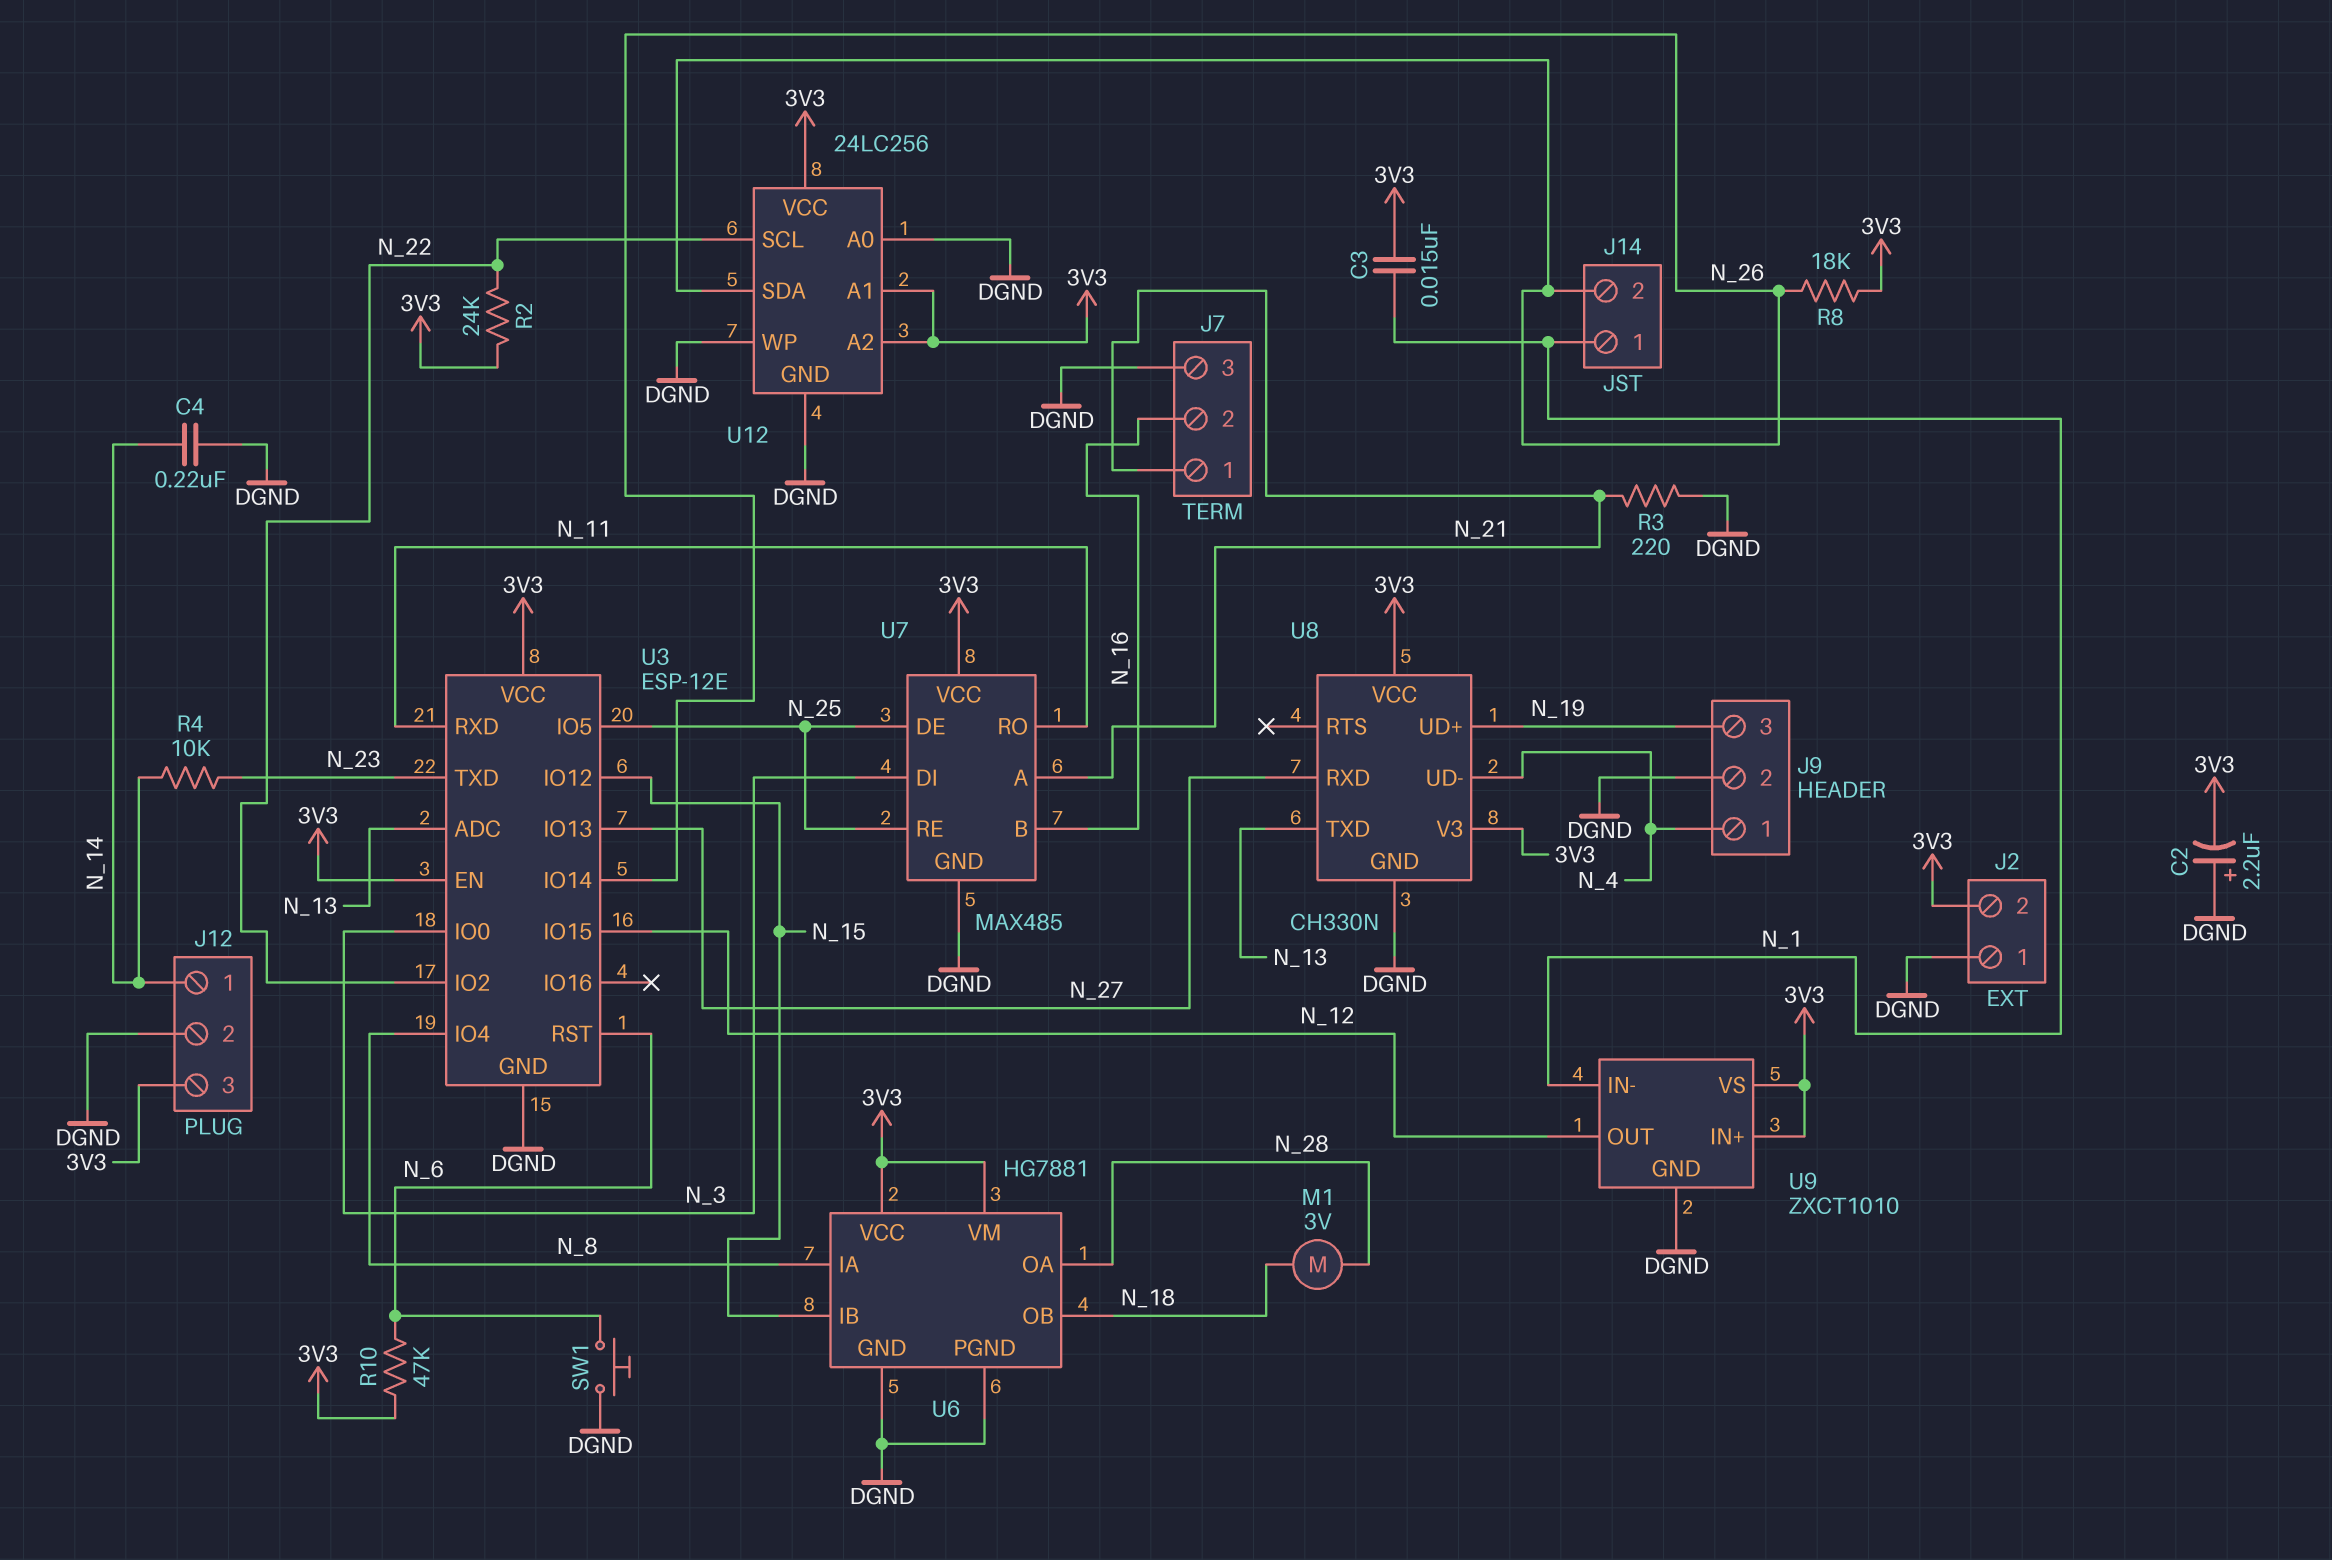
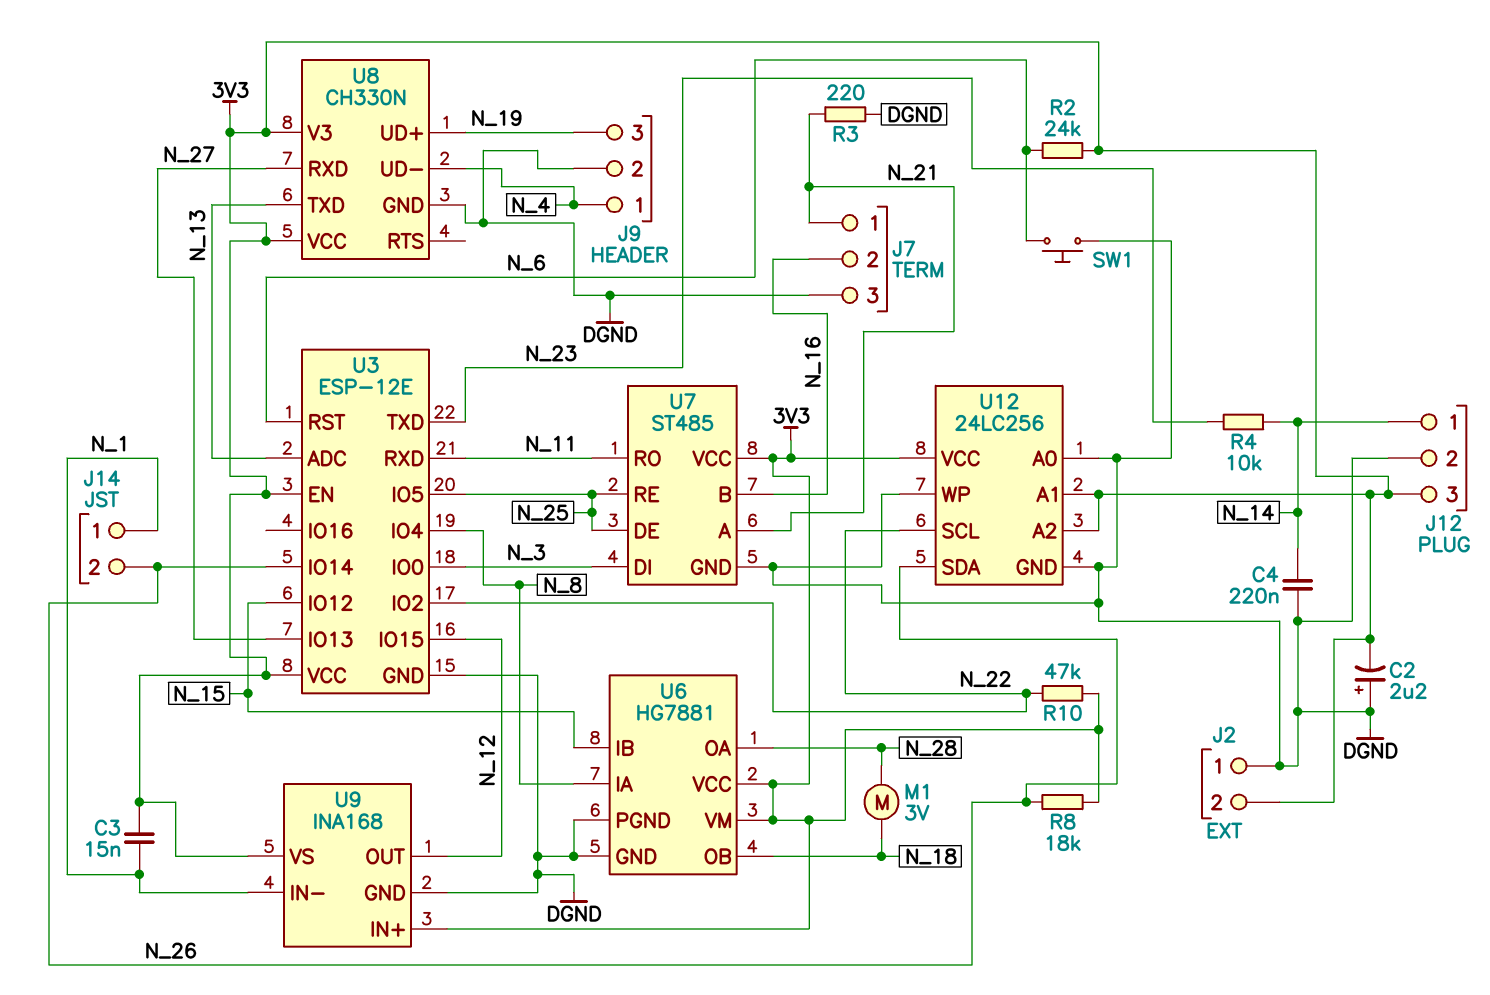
R2: 24k (3V3, N_22) -> 24k (3V3, N_6)
R10: 47k (3V3, N_6) -> 47k (3V3, N_22)
U7: MAX485 -> ST485
U9: ZXCT1010 -> INA168

